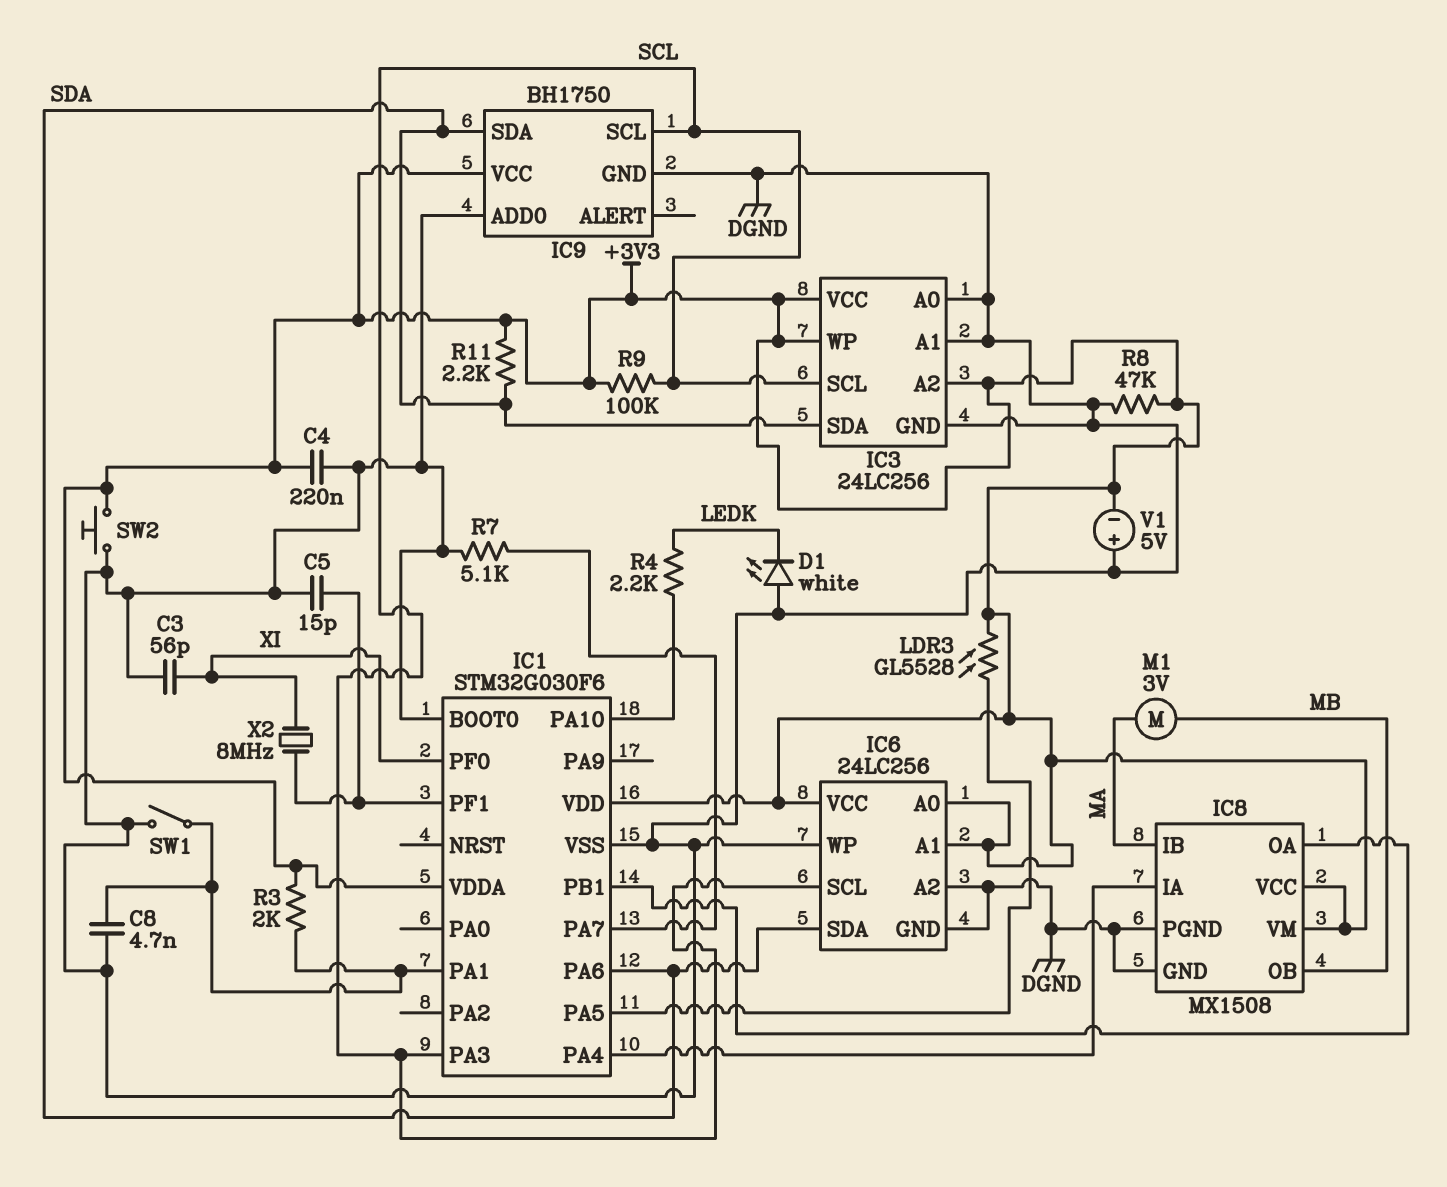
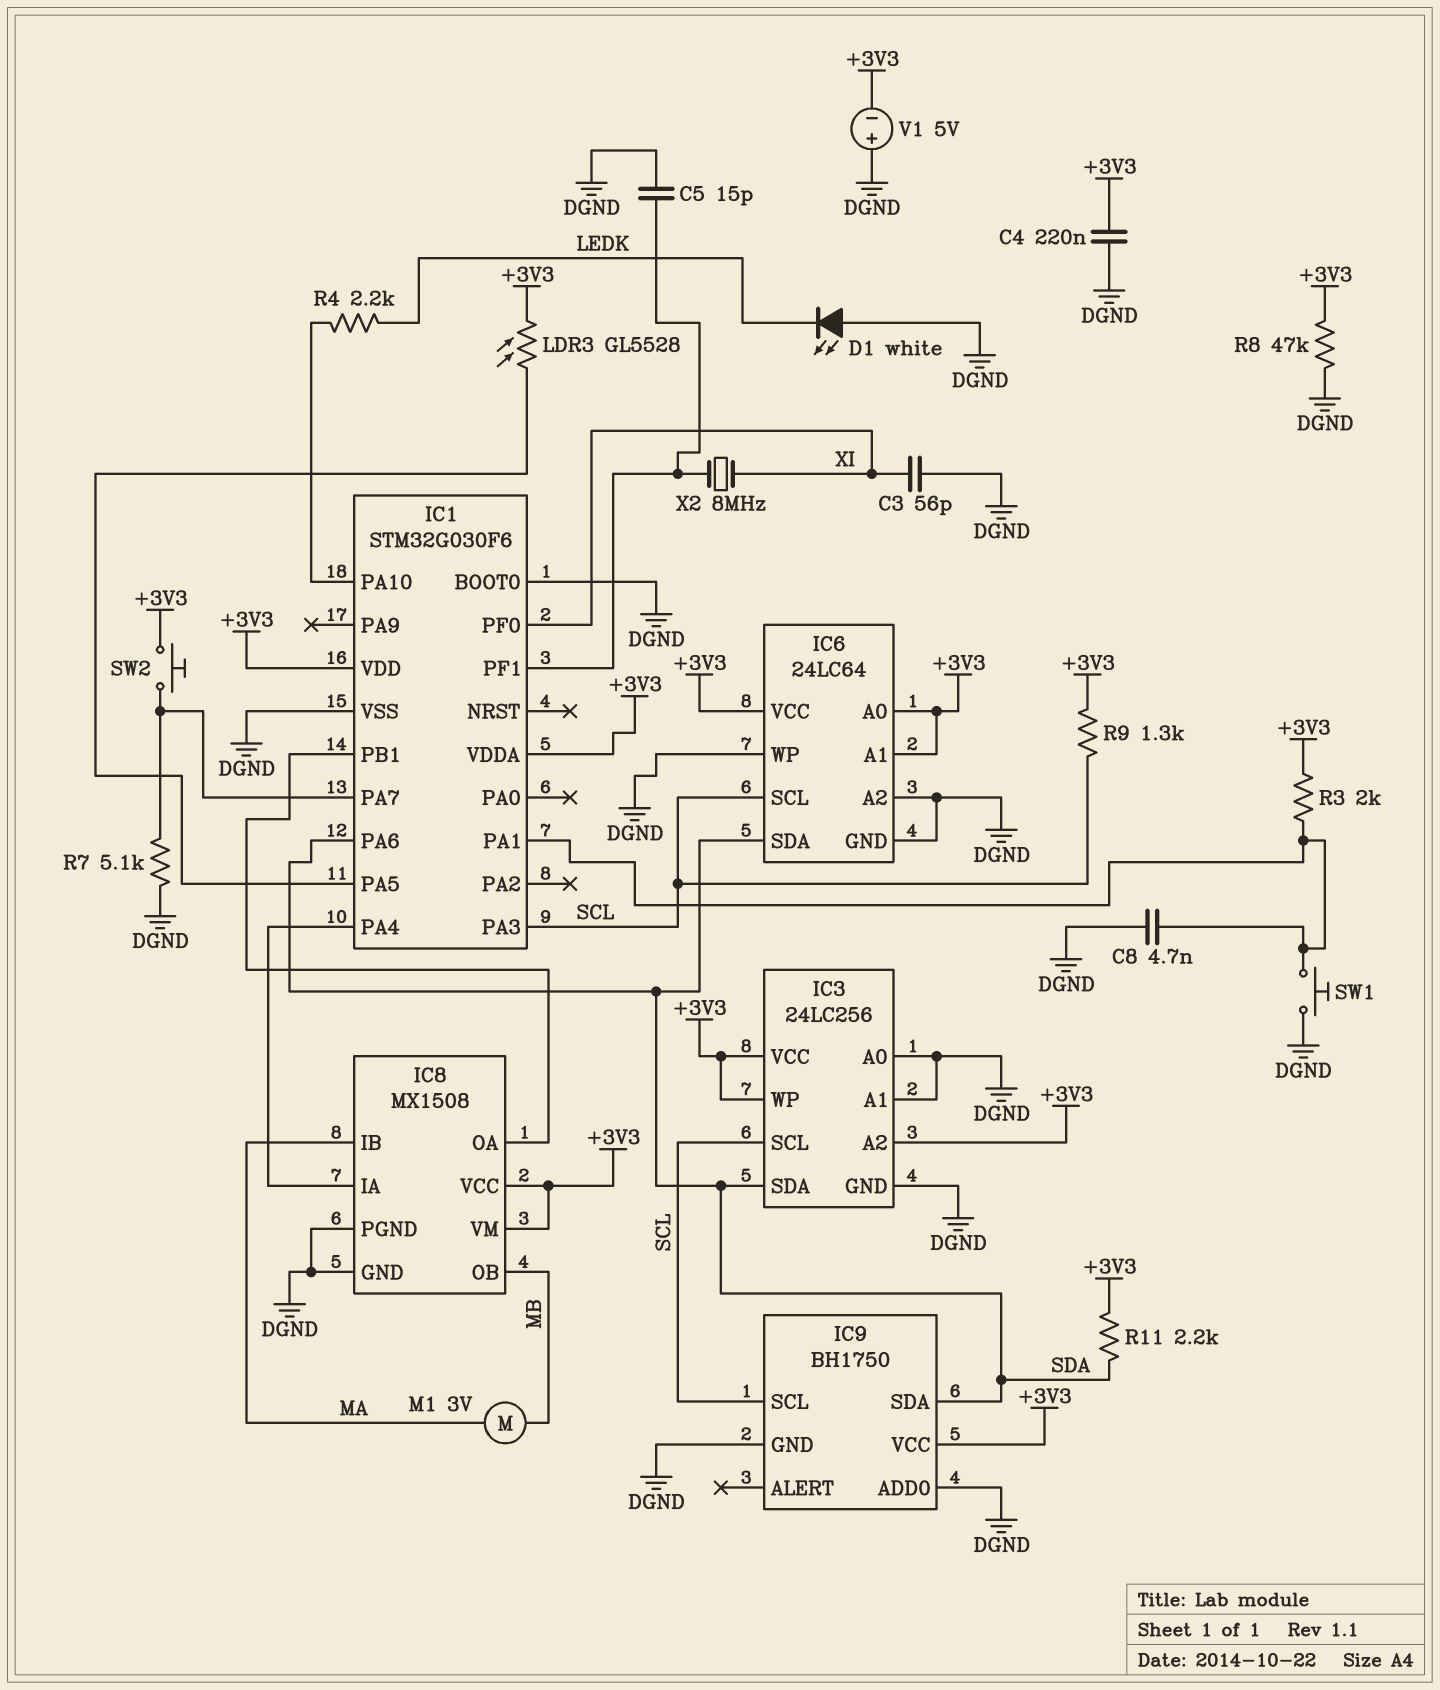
IC6: 24LC256 -> 24LC64
R9: 100k (+3V3, SCL) -> 1.3k (+3V3, SCL)
SW1: switch (DGND, IC1/PA1) -> button (DGND, IC1/PA1)
SW2: button (+3V3, DGND) -> button (+3V3, IC1/PA7)

